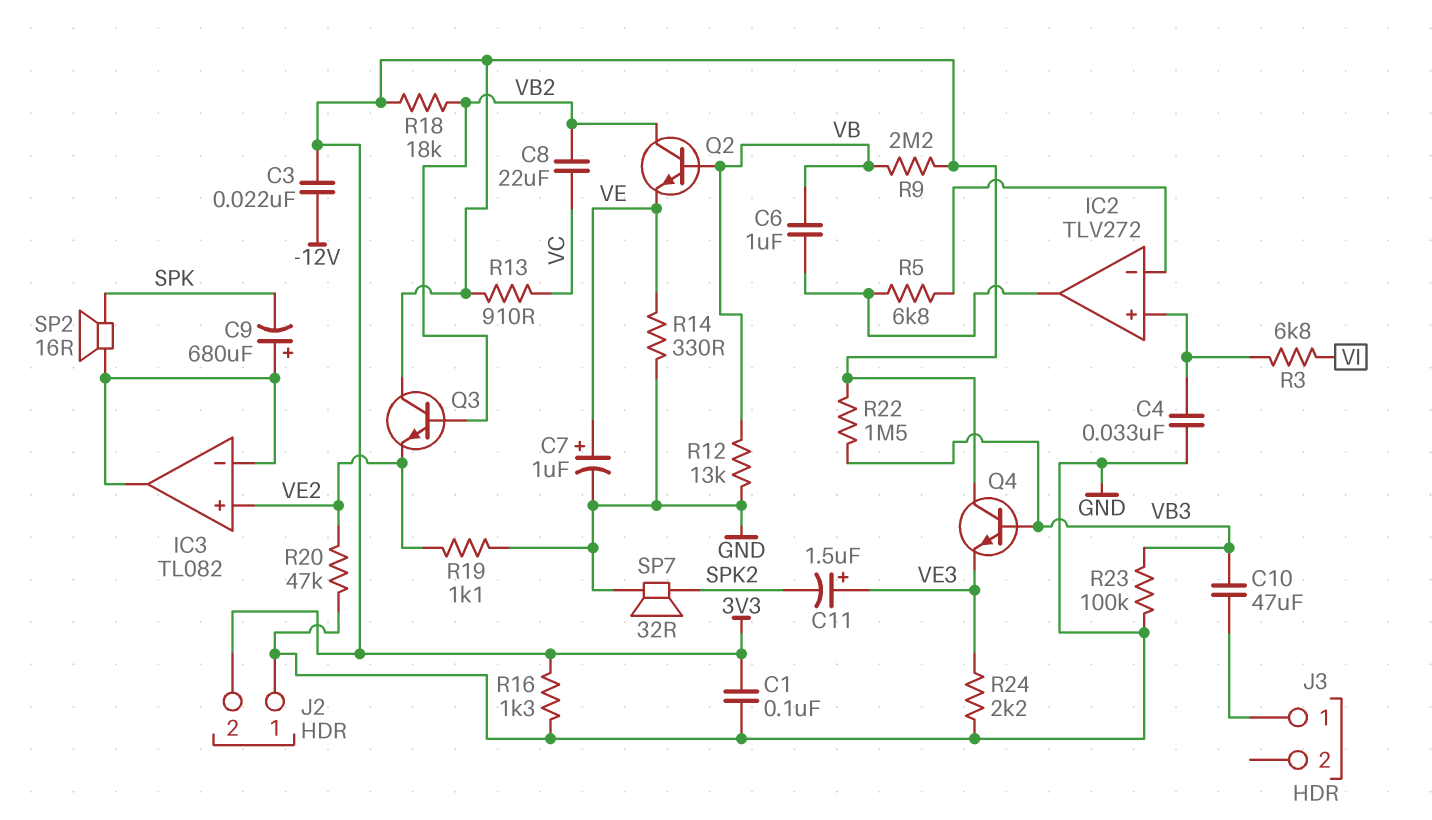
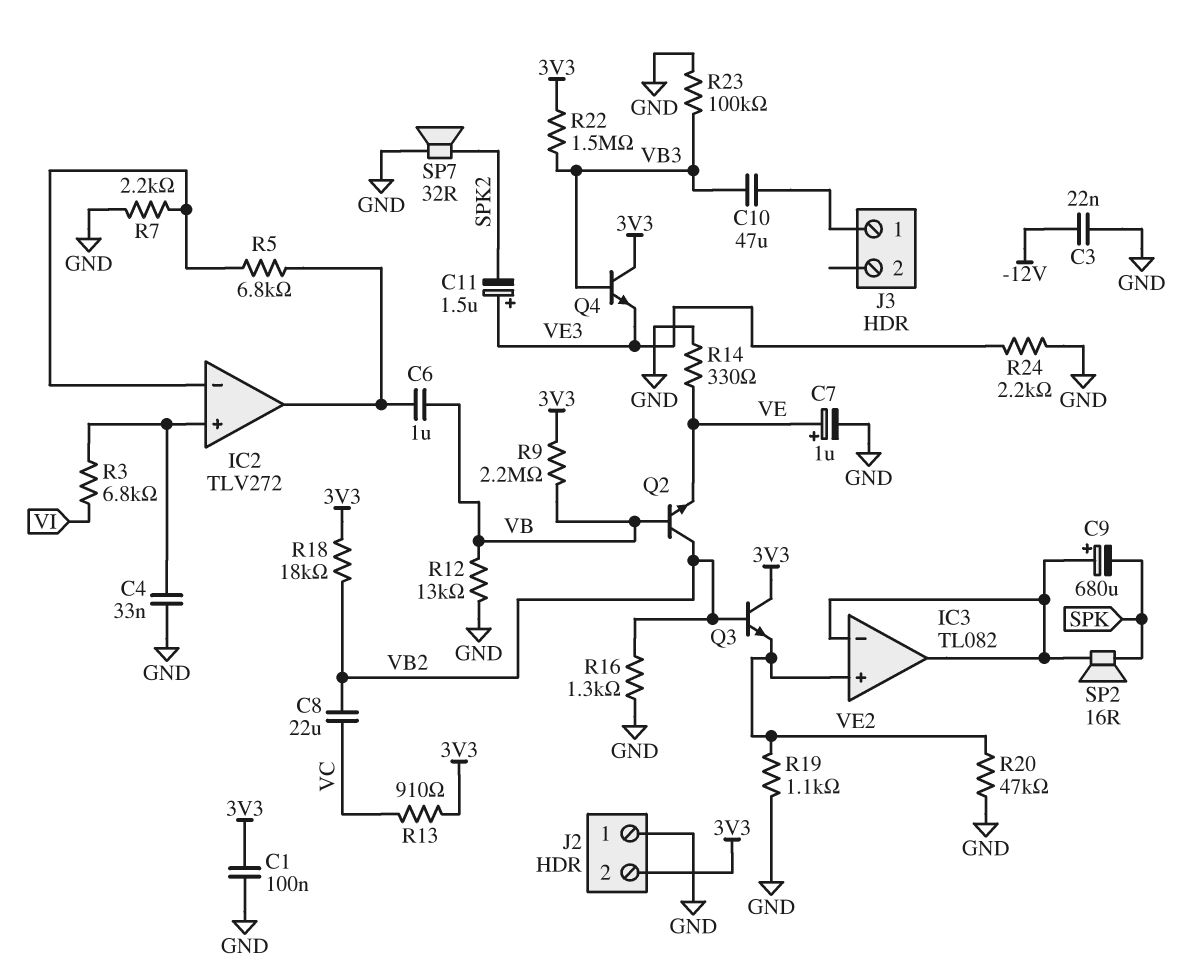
C3: 22nF (-12V, 3V3) -> 22nF (-12V, GND)
R7: none -> 2.2k (GND, IC2/in-)
R16: 1.3k (3V3, GND) -> 1.3k (GND, VB2)

